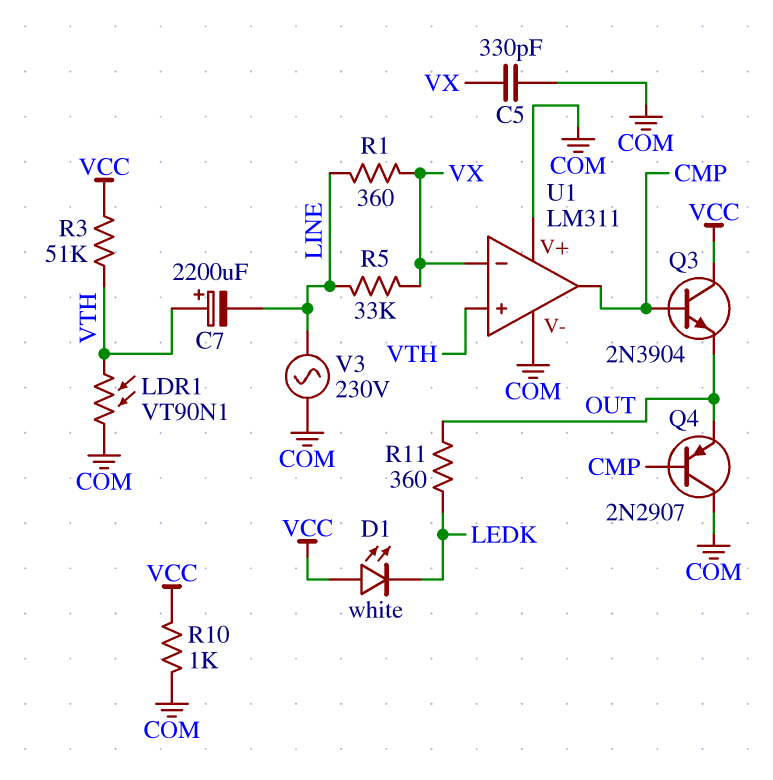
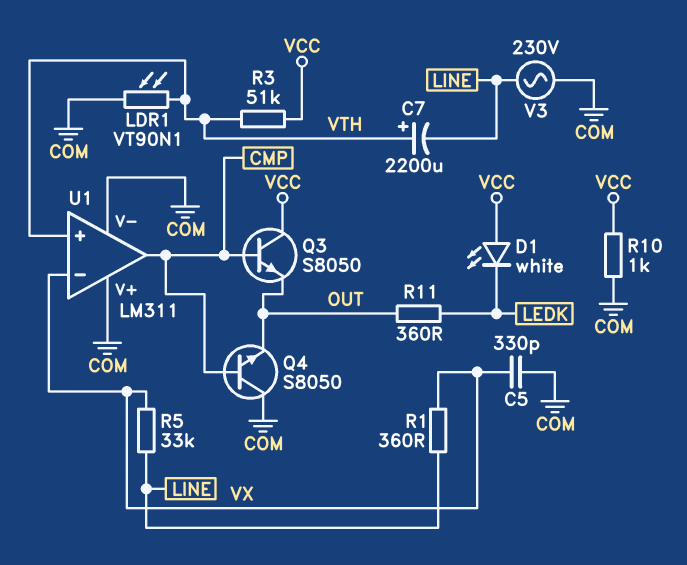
Q3: NPN 2N3904 (B CMP, C VCC, E OUT) -> NPN S8050 (B CMP, C VCC, E OUT)
Q4: PNP 2N2907 (B CMP, C COM, E OUT) -> NPN S8050 (B CMP, C COM, E OUT)

